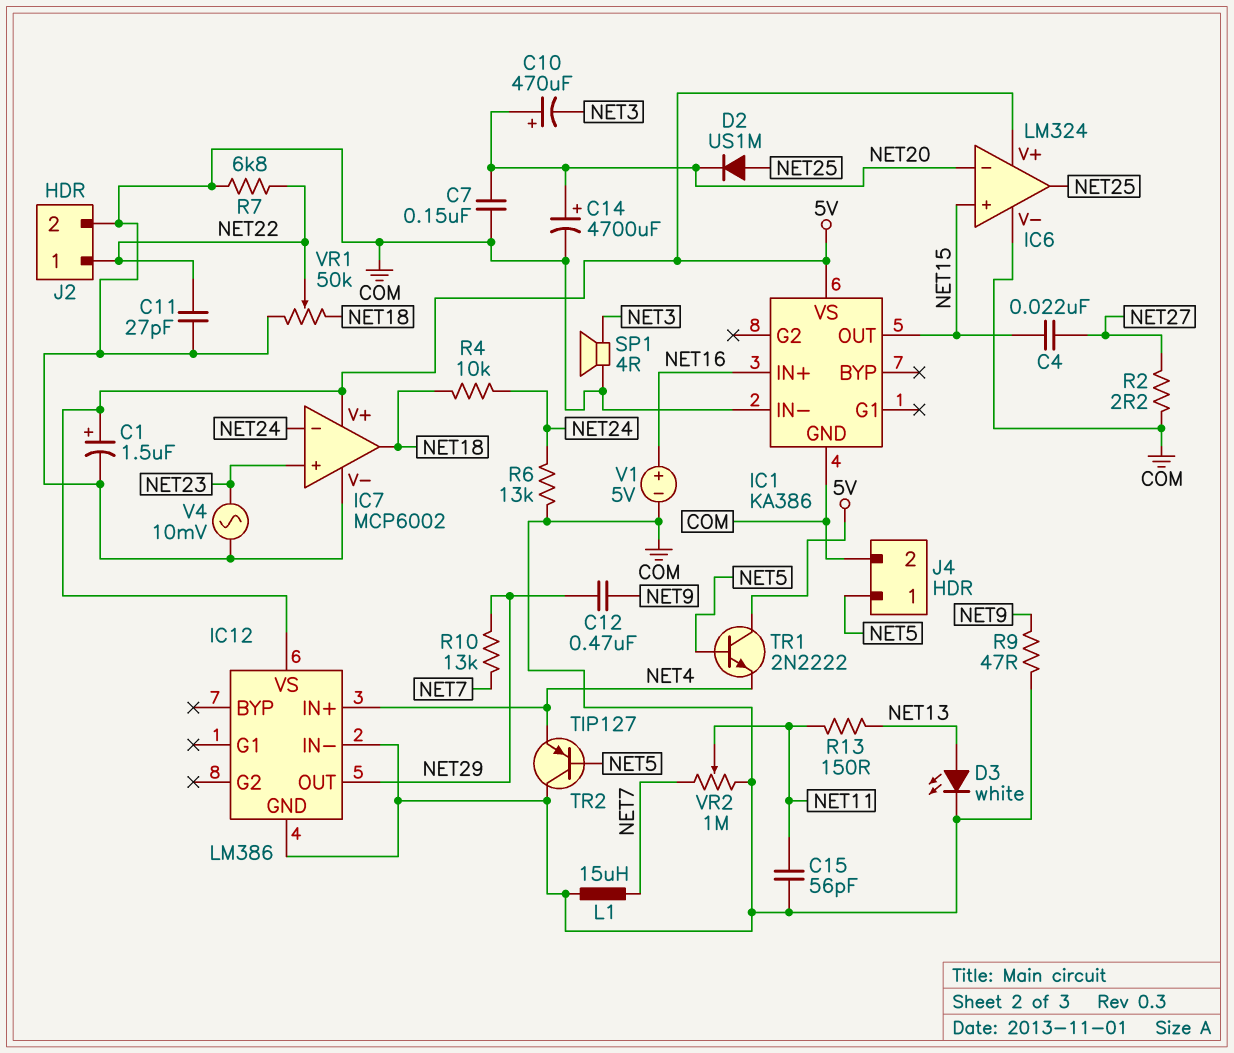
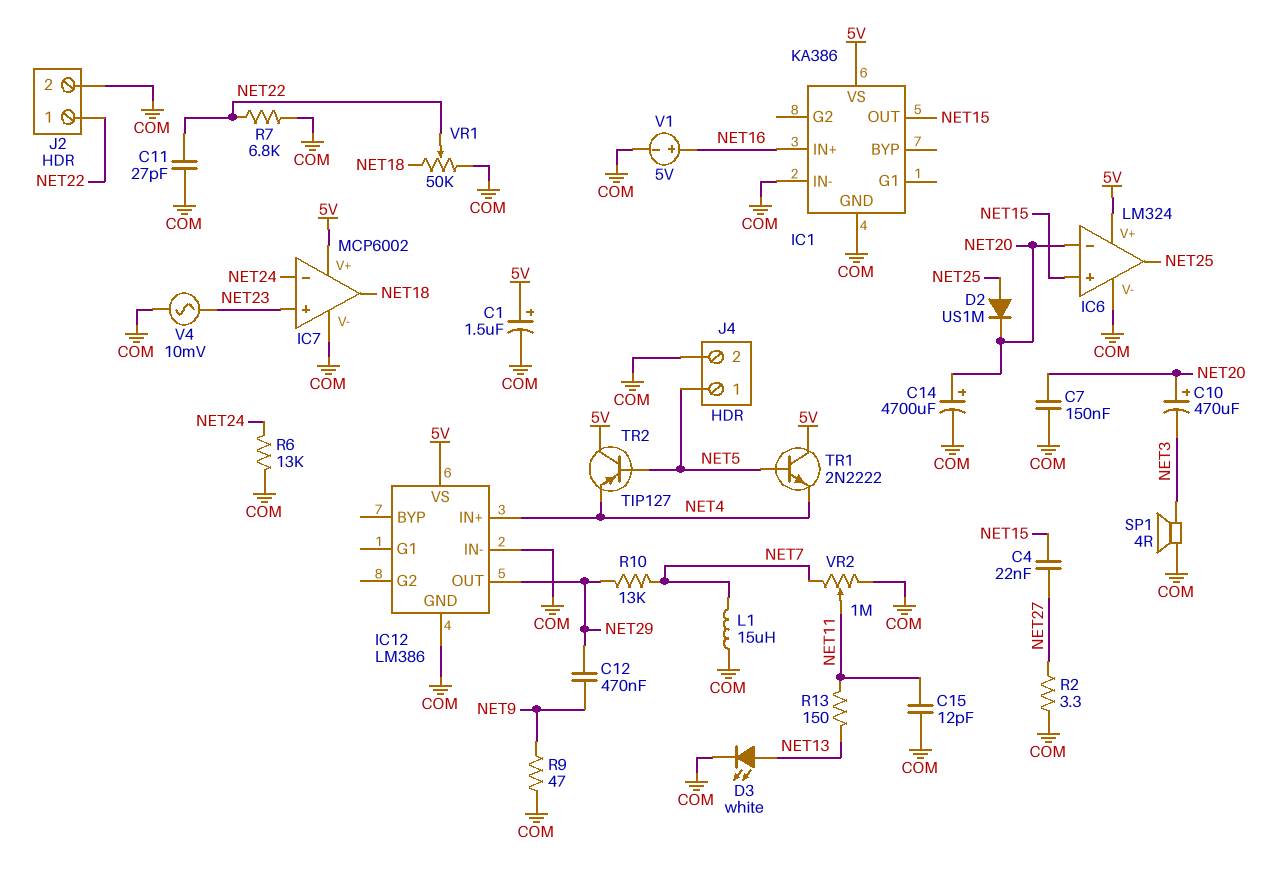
C15: 56pF (COM, NET11) -> 12pF (COM, NET11)
R2: 2.2 (COM, NET27) -> 3.3 (COM, NET27)
R4: 10k (NET18, NET24) -> none
TR2: PNP TIP127 (B NET5, C COM, E NET4) -> PNP TIP127 (B NET5, C 5V, E NET4)

